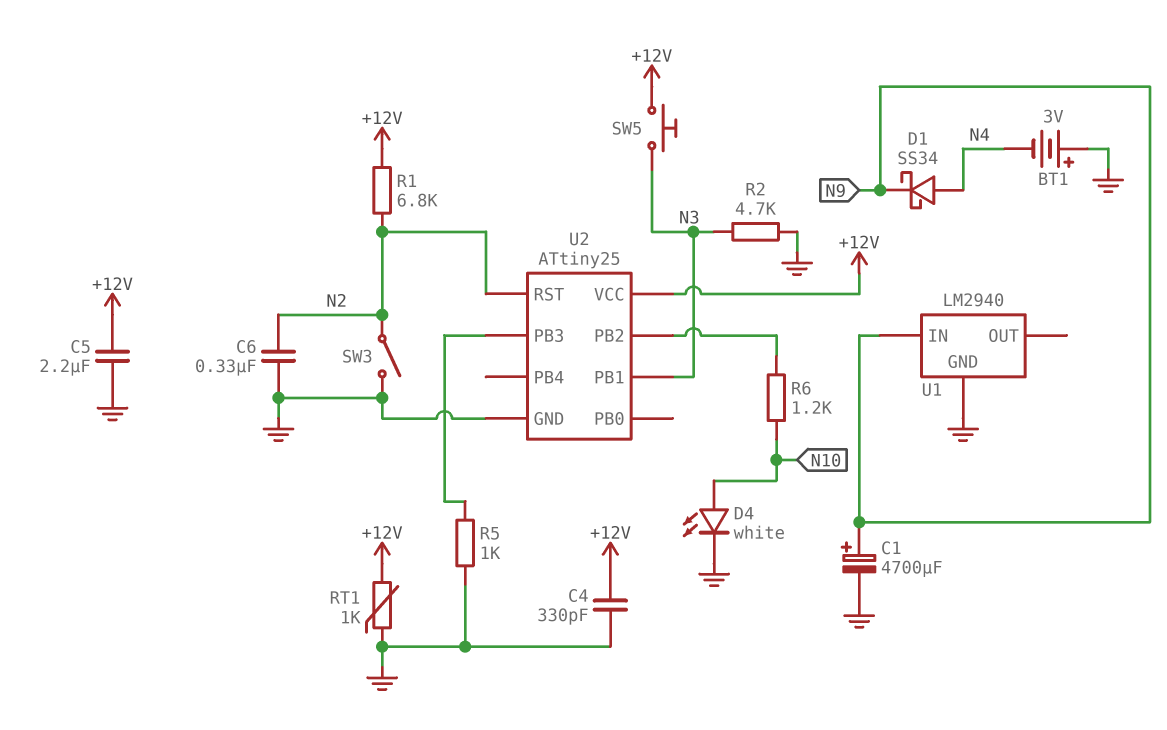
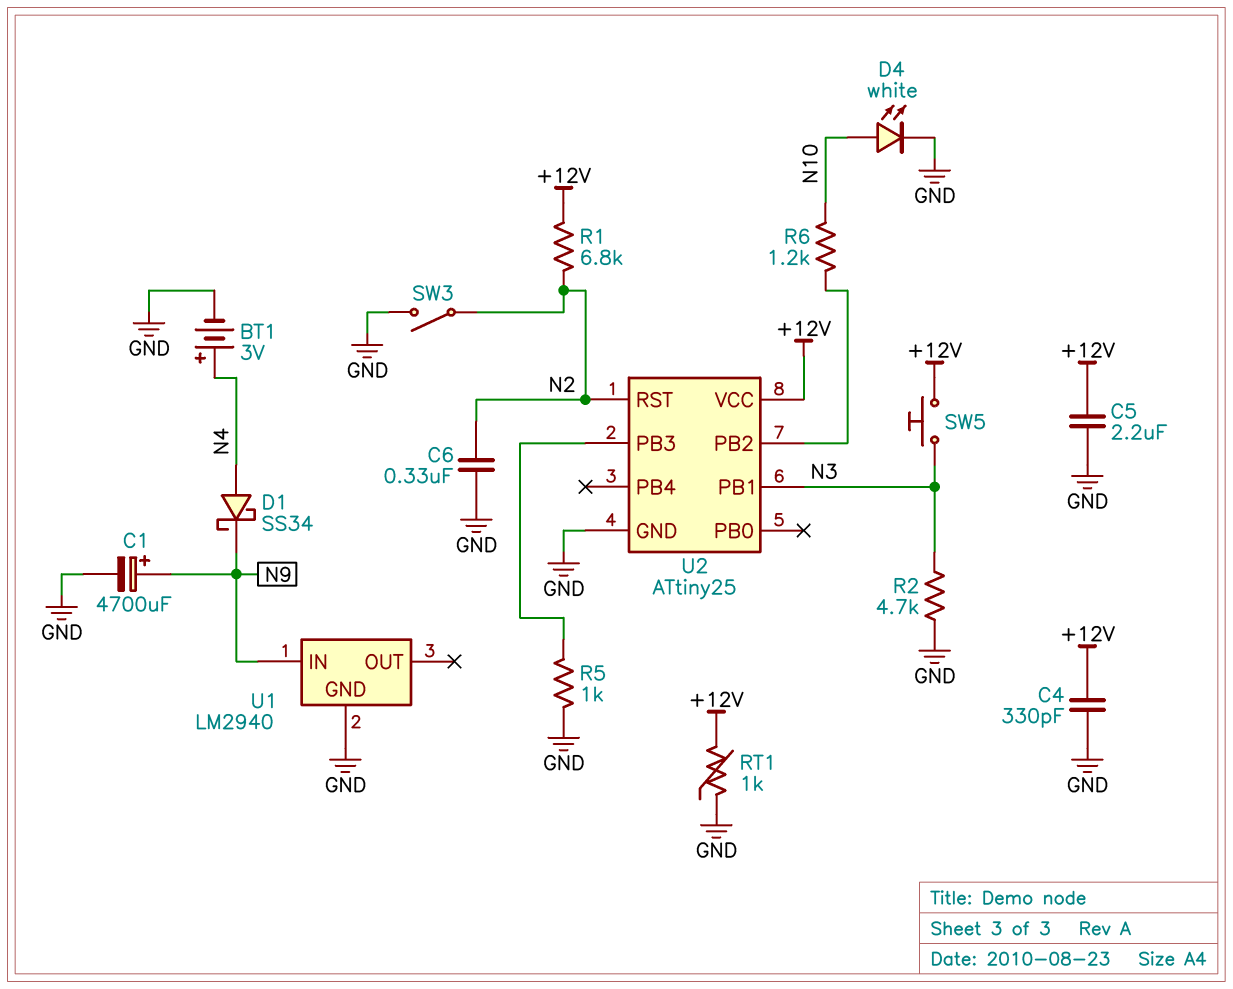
BT1: 3V (plus GND, minus N4) -> 3V (plus N4, minus GND)

